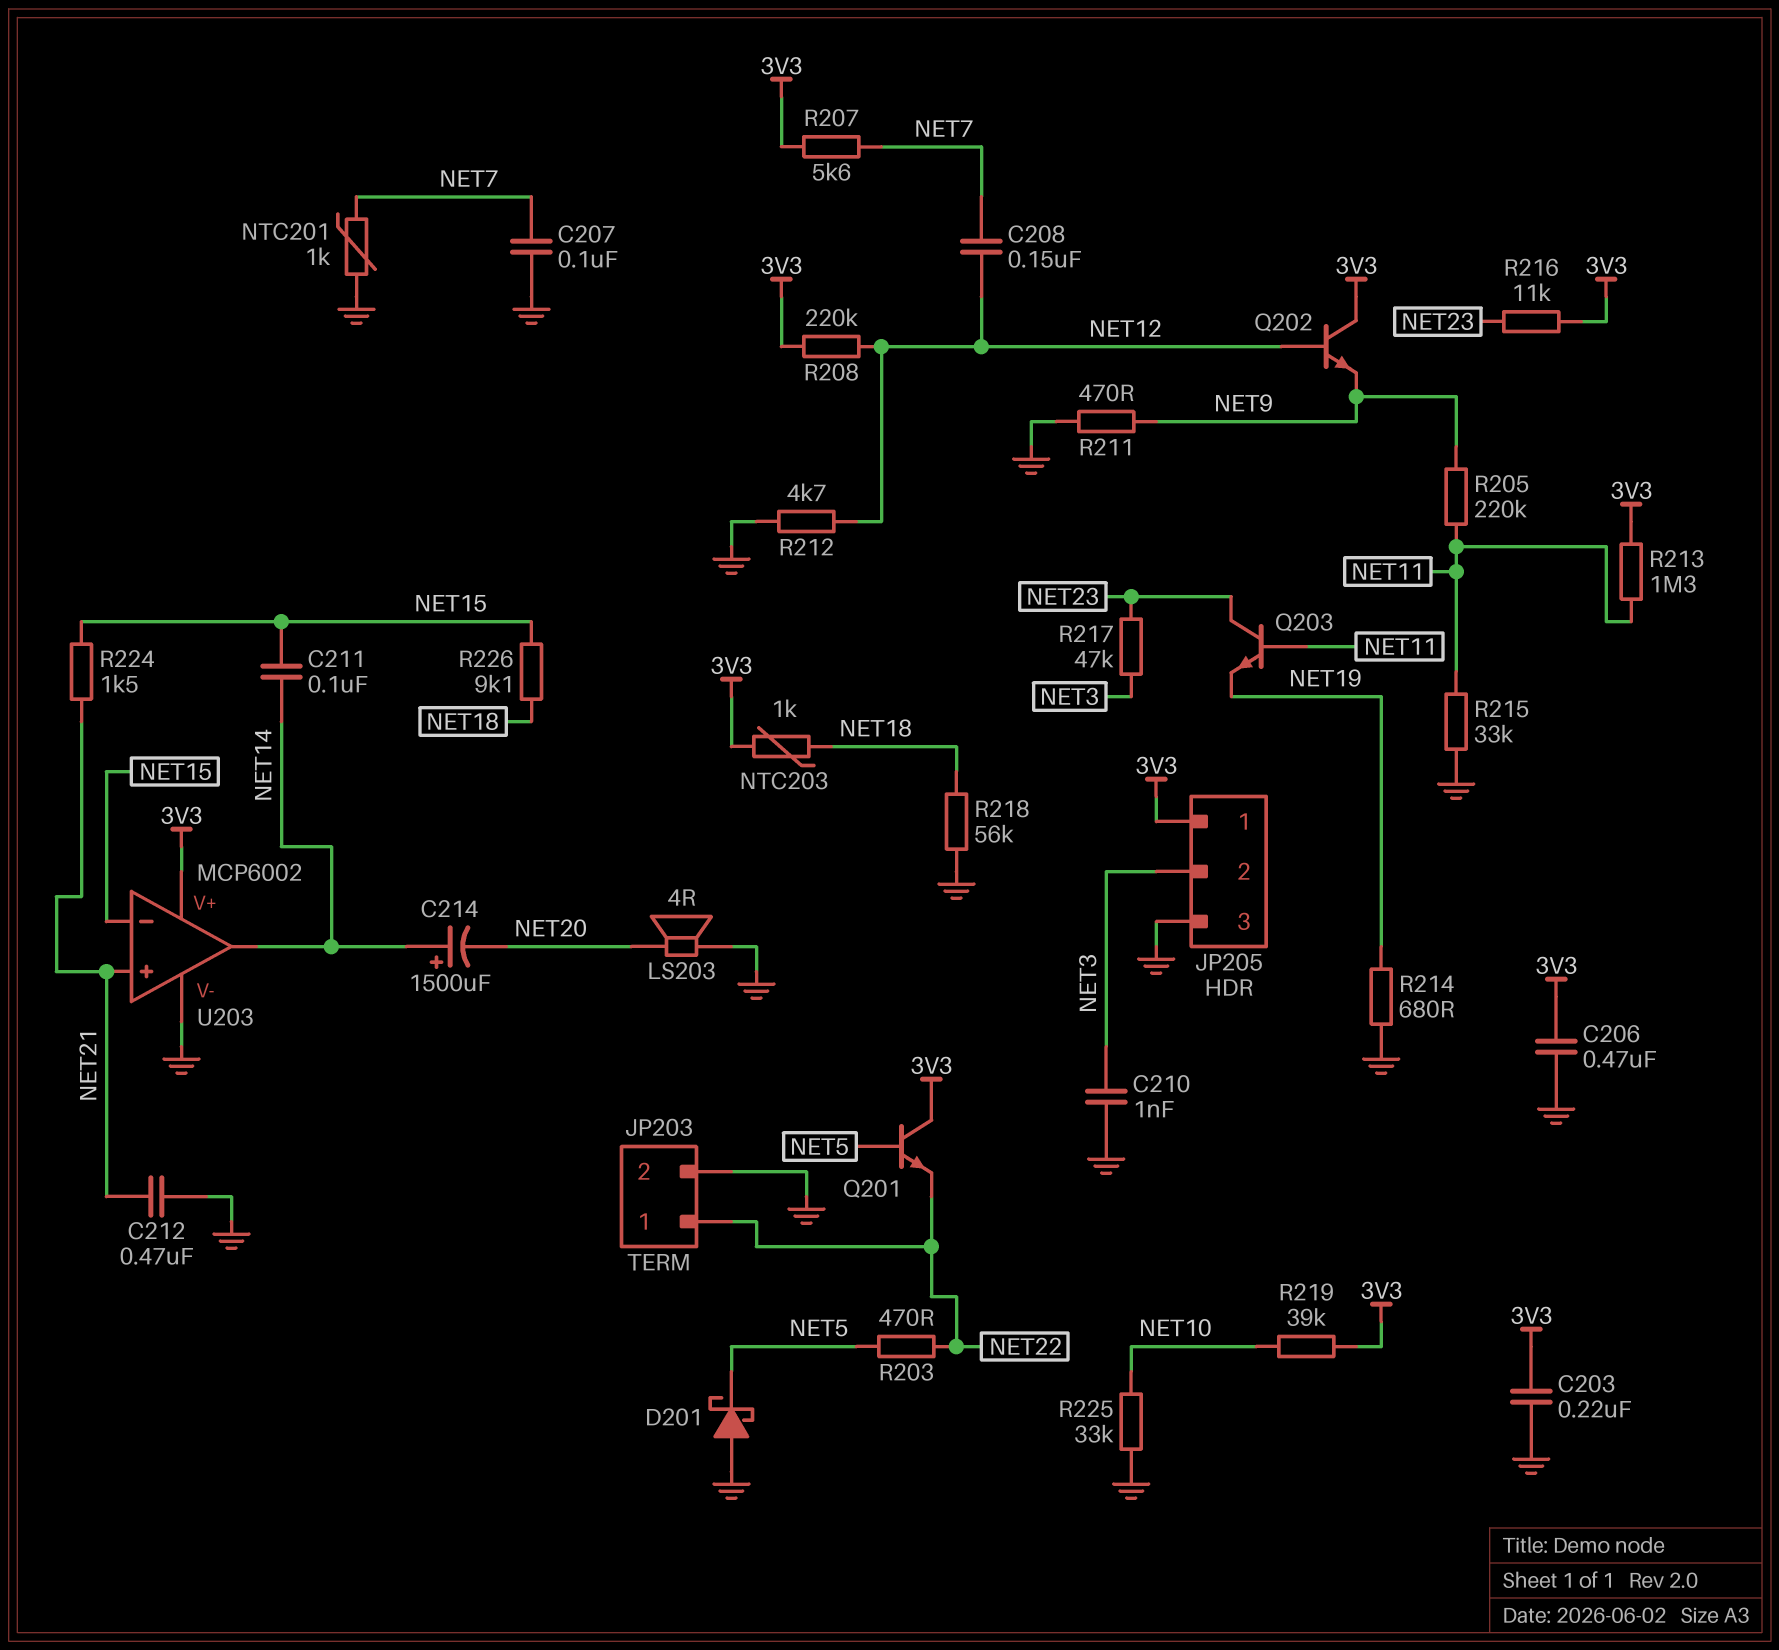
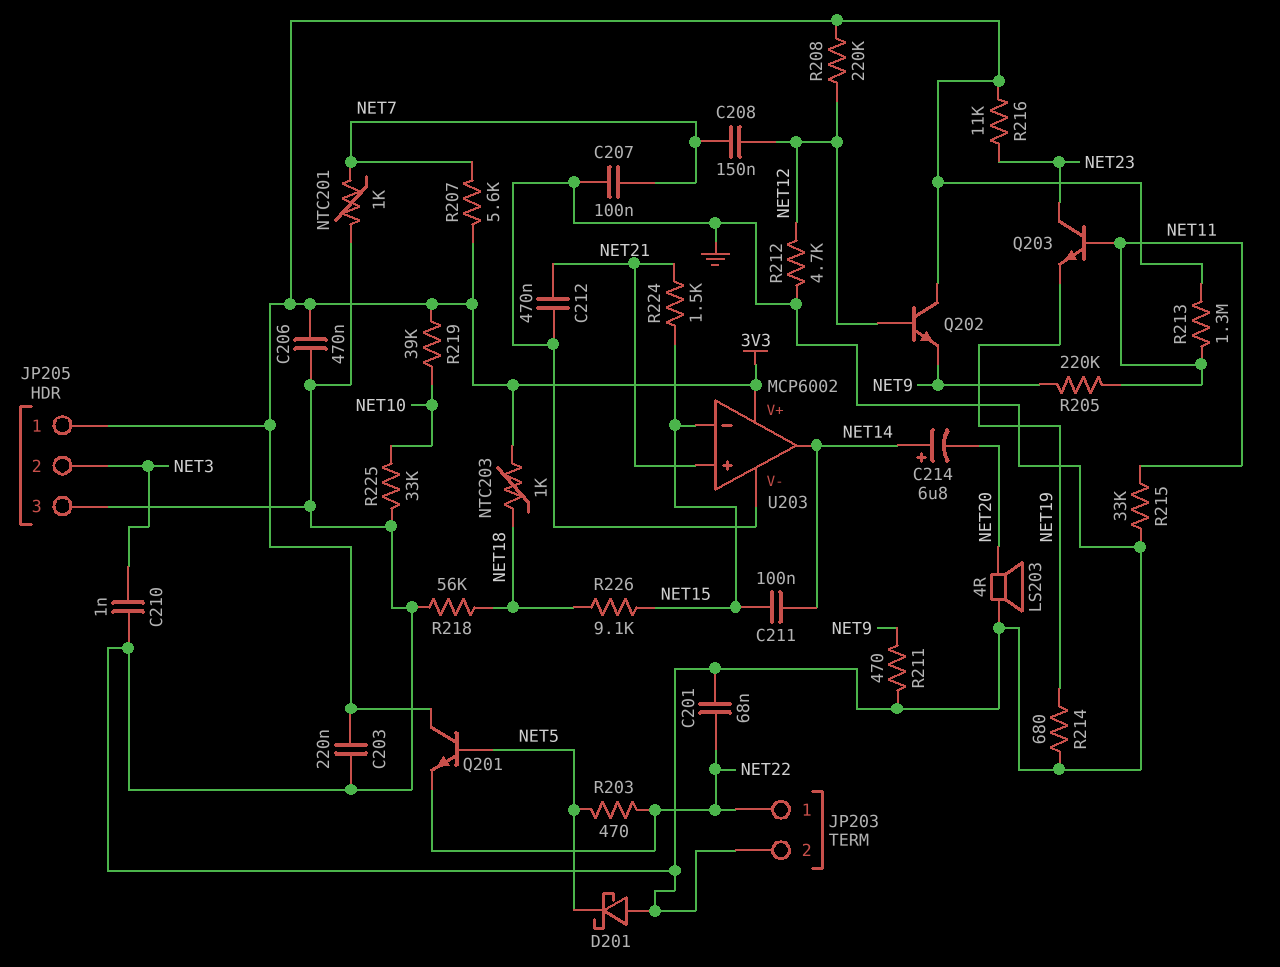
C201: none -> 68nF (GND, NET22)
C214: 1500uF (plus NET14, minus NET20) -> 6.8uF (plus NET14, minus NET20)
R217: 47k (NET3, NET23) -> none

